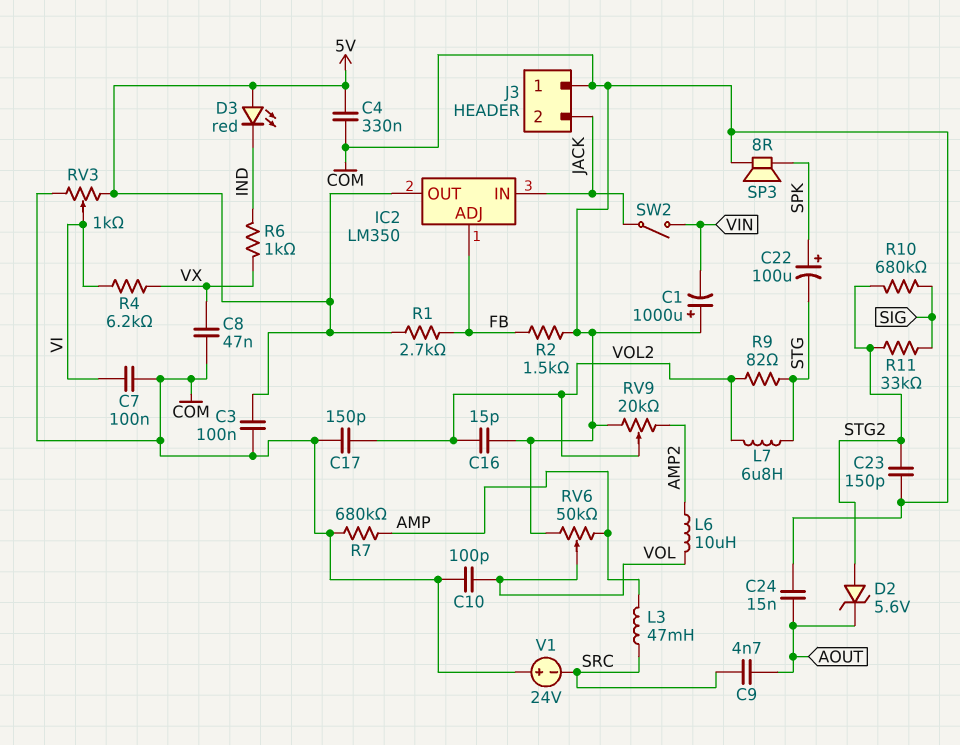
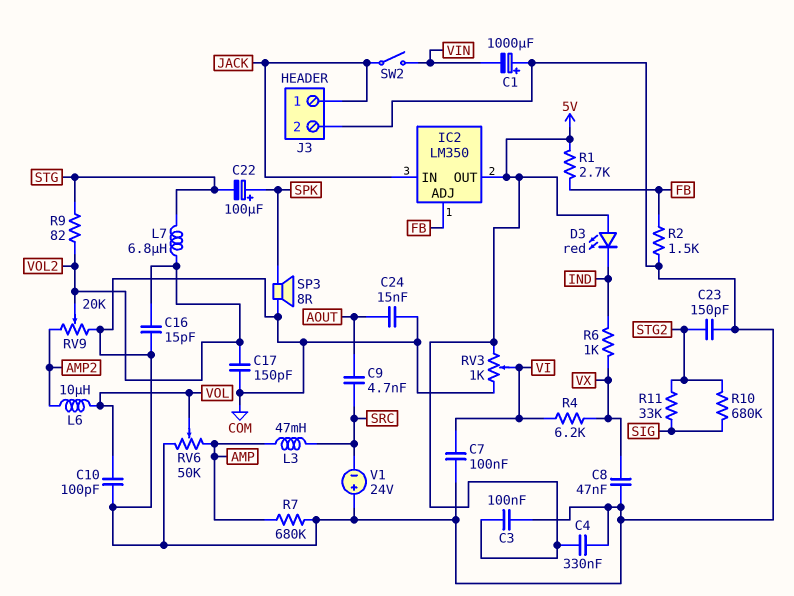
D2: zener 5.6V (A STG2, K AOUT) -> none
J3 pin 1: COM -> JACK
J3 pin 2: JACK -> COM

